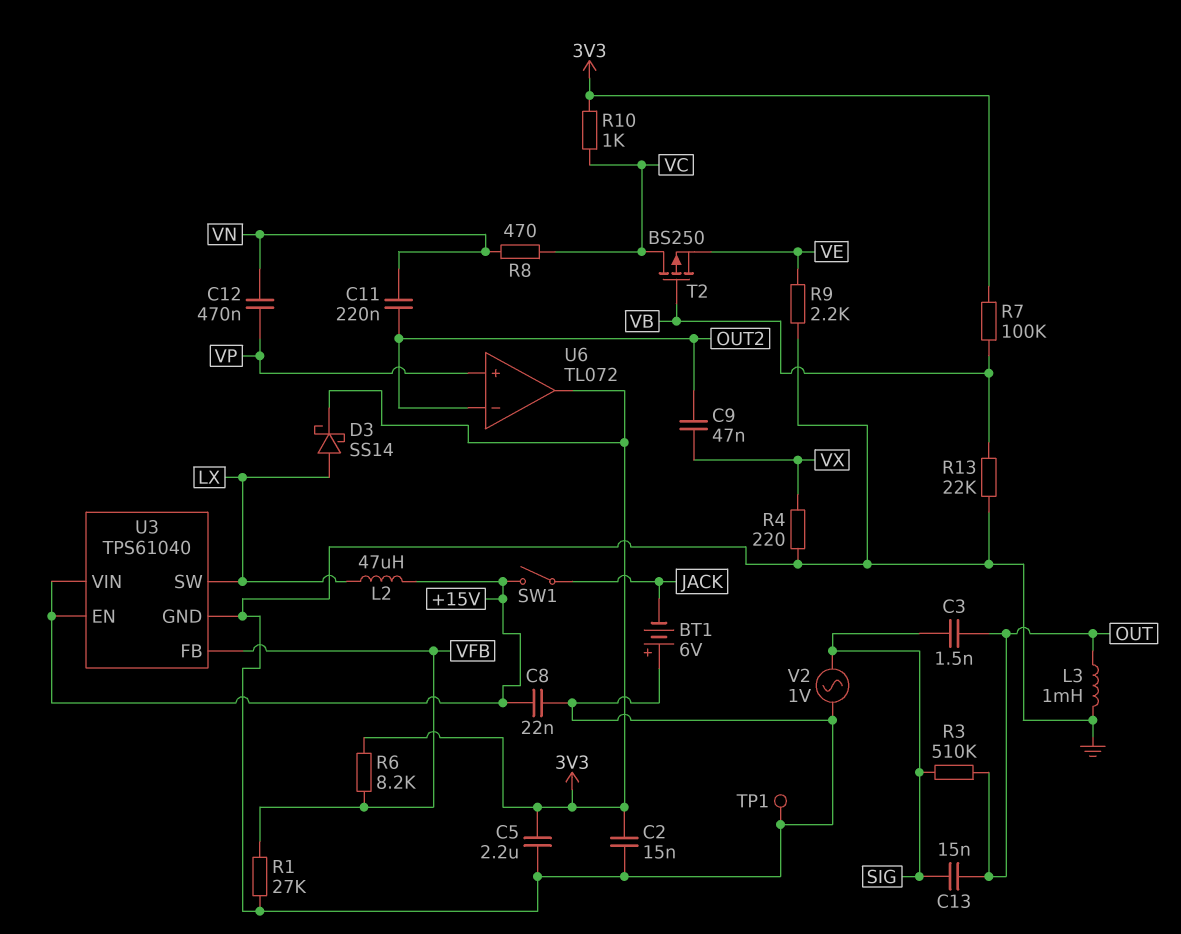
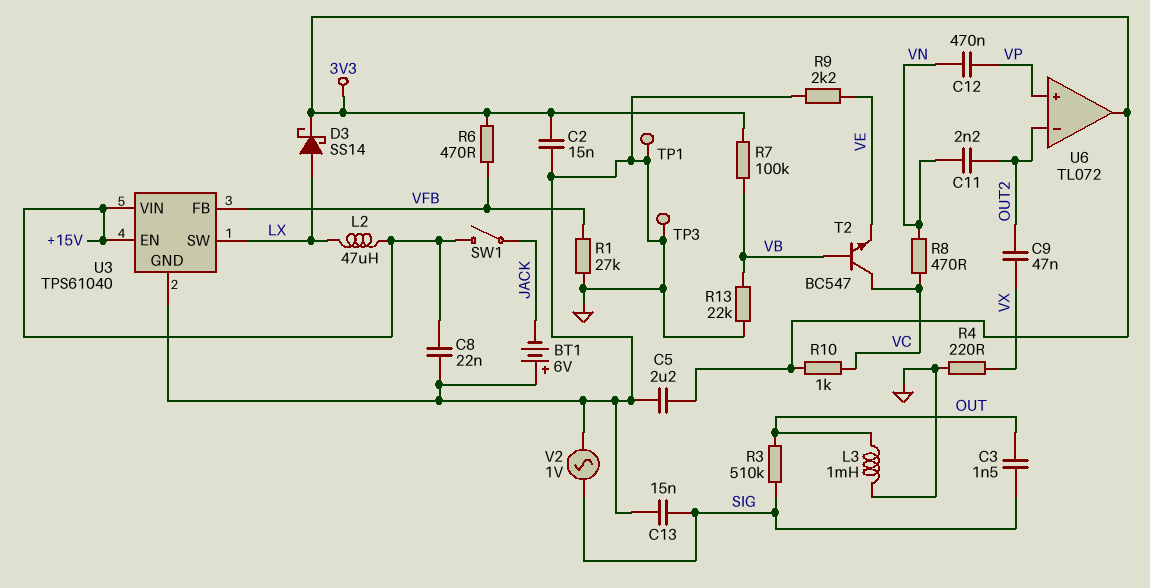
C11: 220nF (OUT2, VN) -> 2.2nF (OUT2, VN)
C13: 15nF (OUT, SIG) -> 15nF (GND, SIG)
R6: 8.2k (3V3, VFB) -> 470 (3V3, VFB)
T2: PMOS BS250 (G VB, D VC, S VE) -> NPN BC547 (B VB, C VC, E VE)
TP3: none -> test point (GND)

